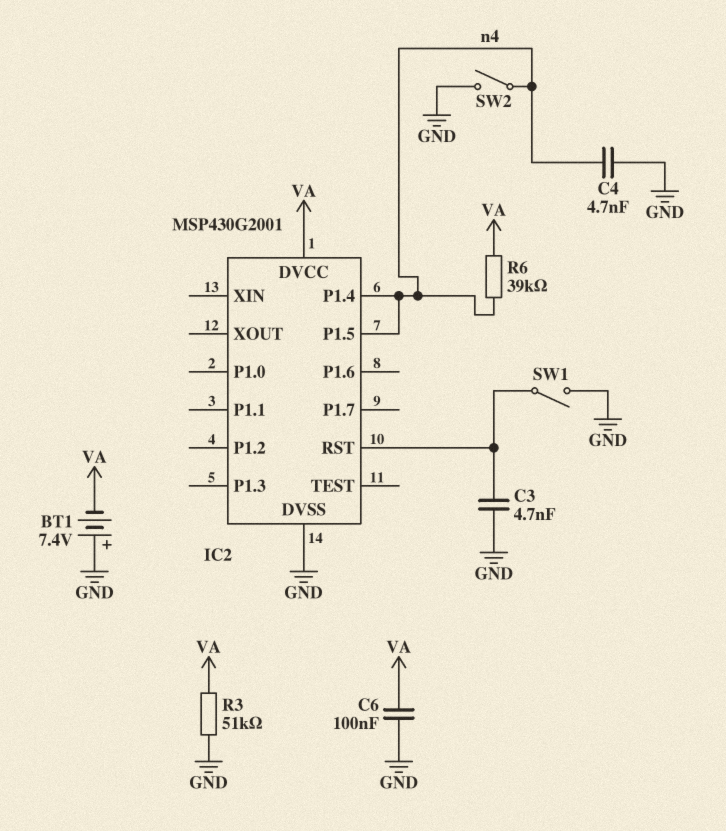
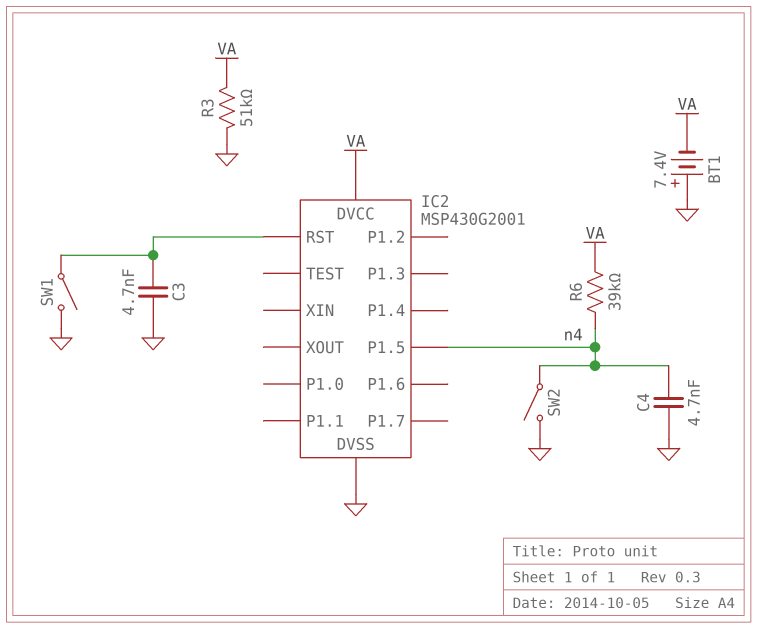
C6: 100nF (GND, VA) -> none
IC2 pin P1.4: n4 -> none

